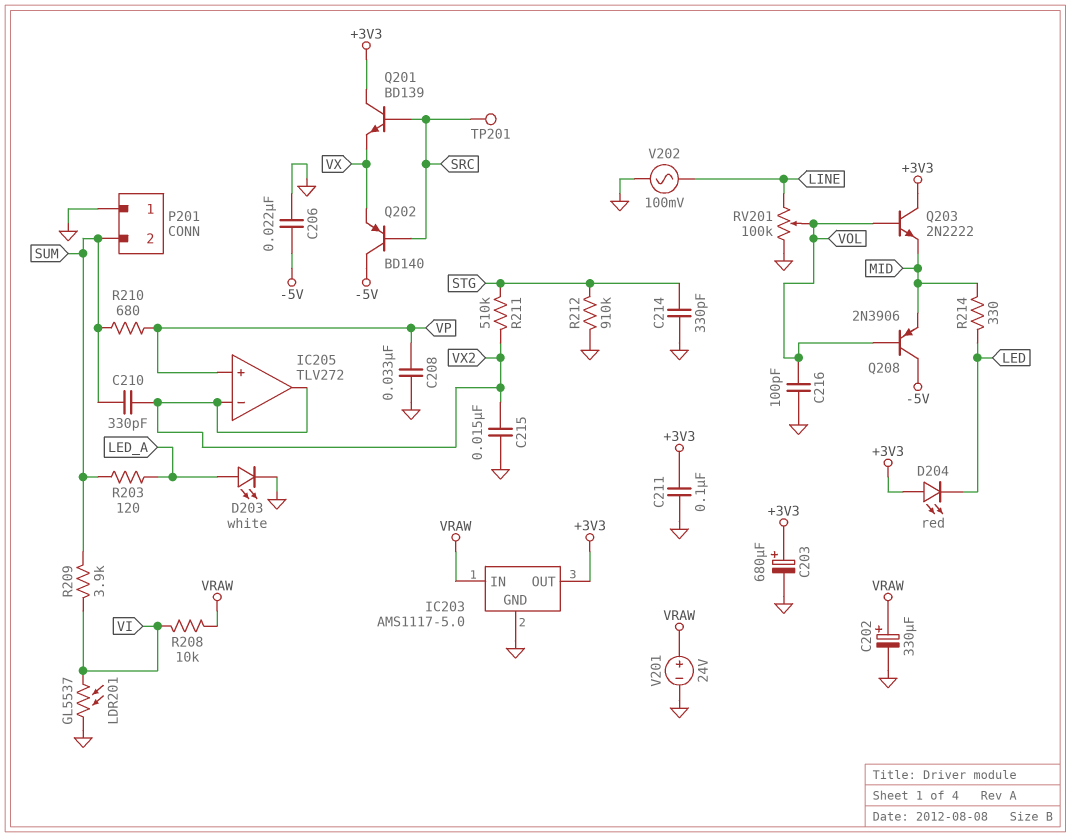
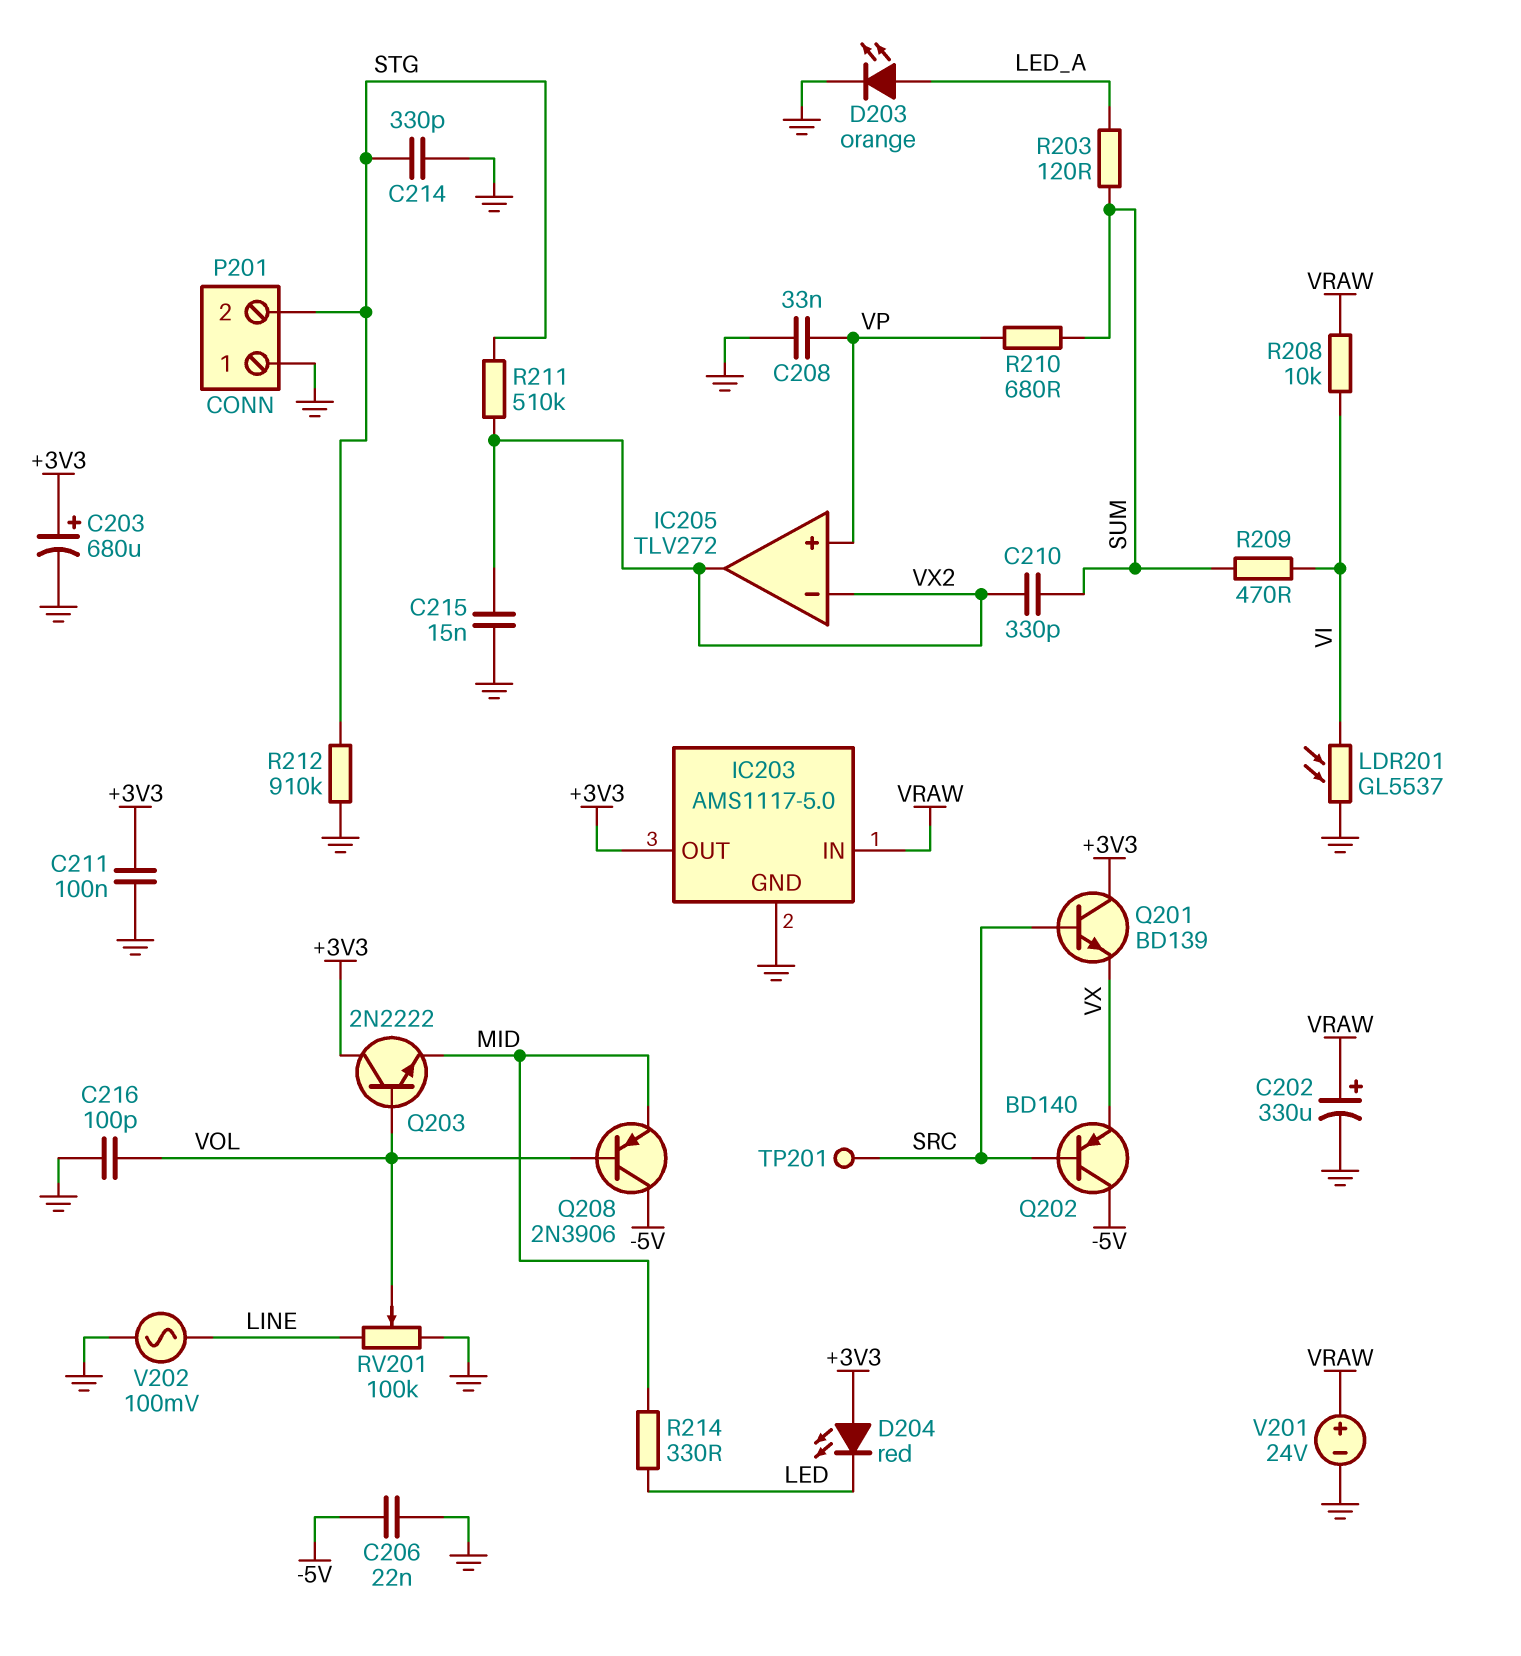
D203: LED white (A LED_A, K GND) -> LED orange (A LED_A, K GND)
P201 pin 2: SUM -> STG
R209: 3.9k (SUM, VI) -> 470 (SUM, VI)

